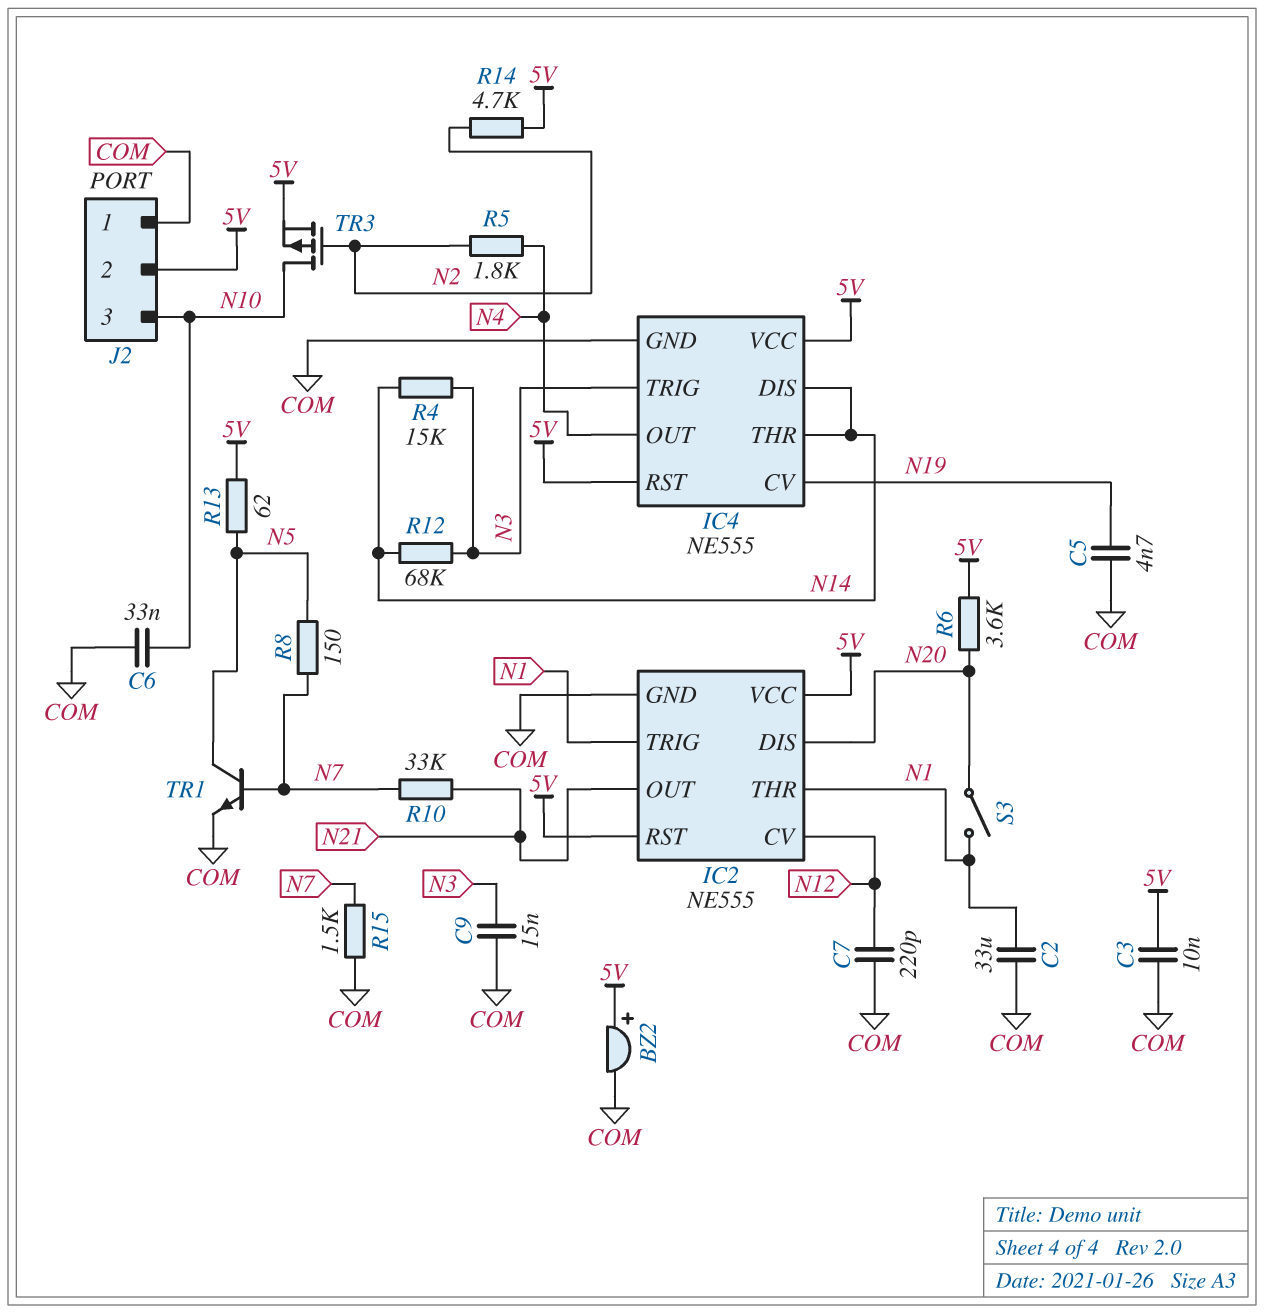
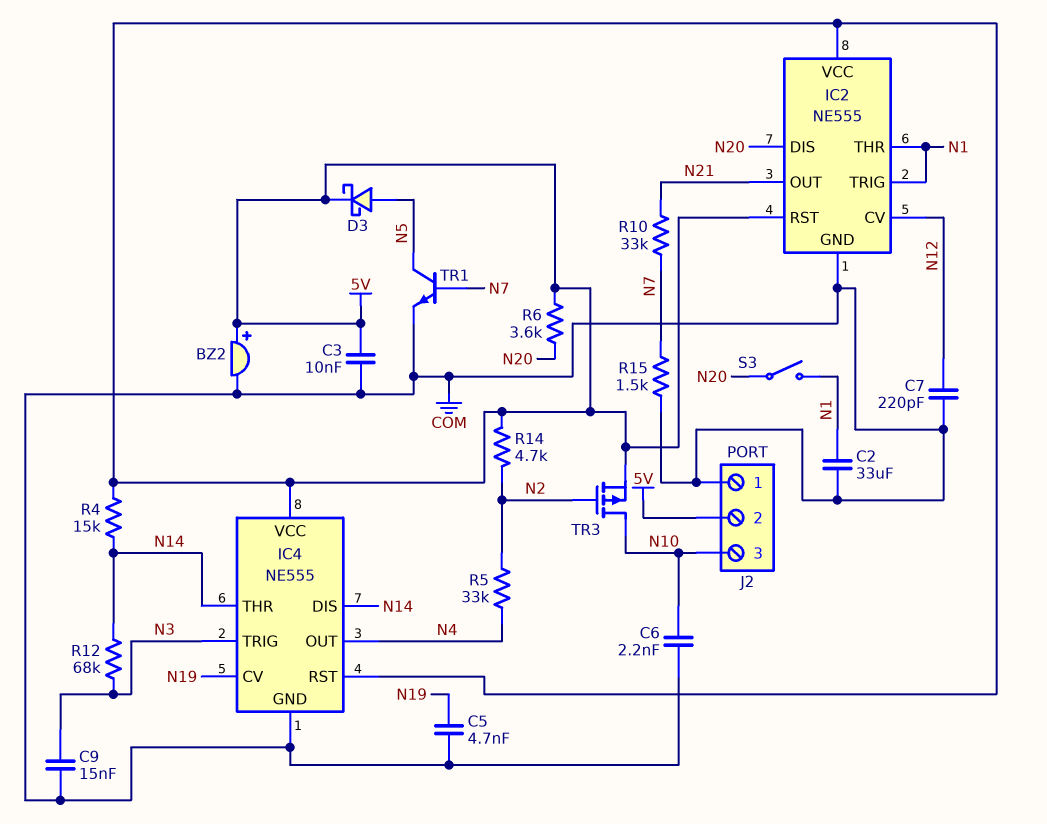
C6: 33nF (COM, N10) -> 2.2nF (COM, N10)
D3: none -> schottky (A N5, K 5V)
R4: 15k (N3, N14) -> 15k (5V, N14)
R5: 1.8k (N2, N4) -> 33k (N2, N4)
R8: 150 (N5, N7) -> none
R13: 62 (5V, N5) -> none

